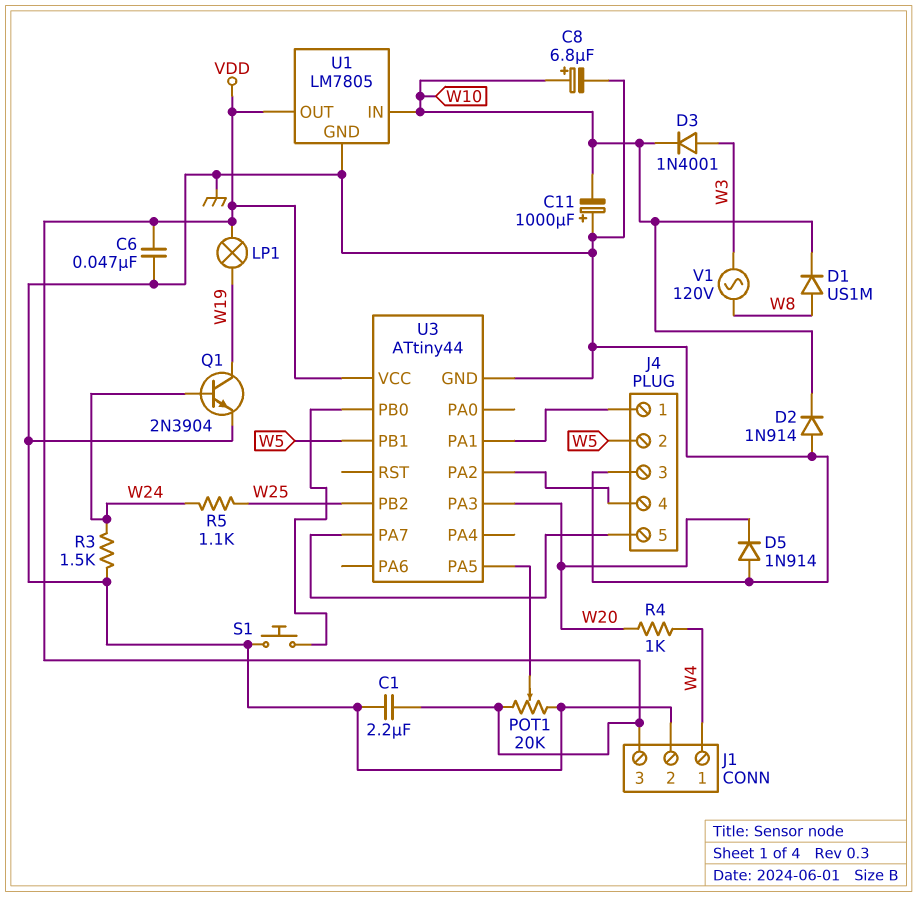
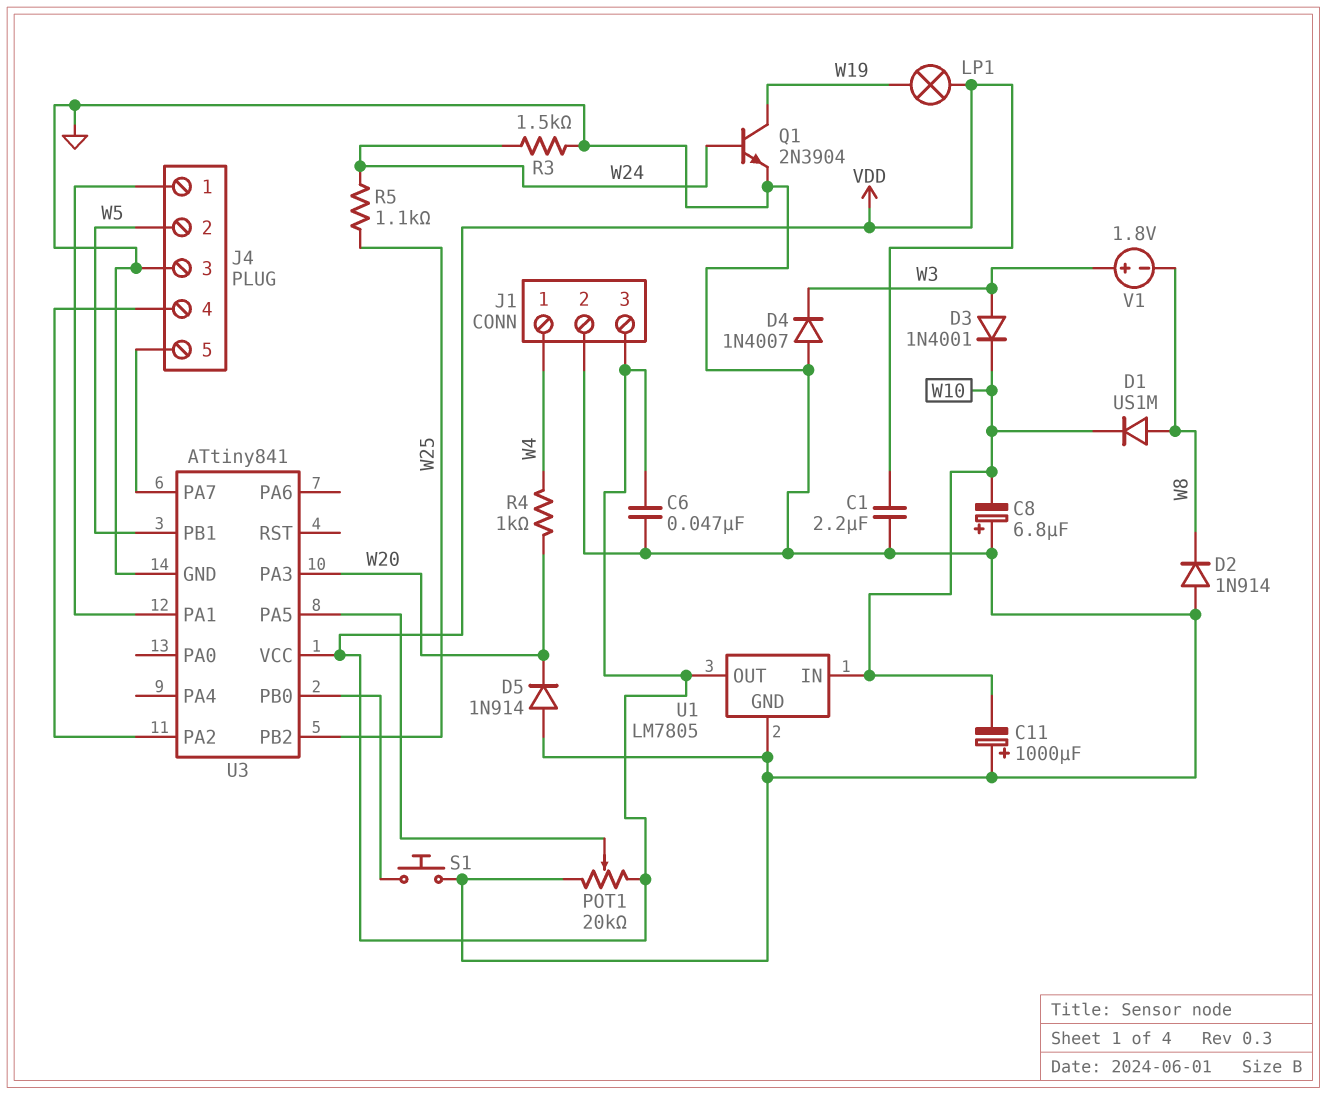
C8: 6.8uF (plus W10, minus GND) -> 6.8uF (plus GND, minus W10)
D2: diode 1N914 (A GND, K W10) -> diode 1N914 (A GND, K W8)
D4: none -> diode 1N4007 (A GND, K W3)
U3: ATtiny44 -> ATtiny841
V1: AC 120V (W3, W8) -> 1.8V (plus W3, minus W8)

